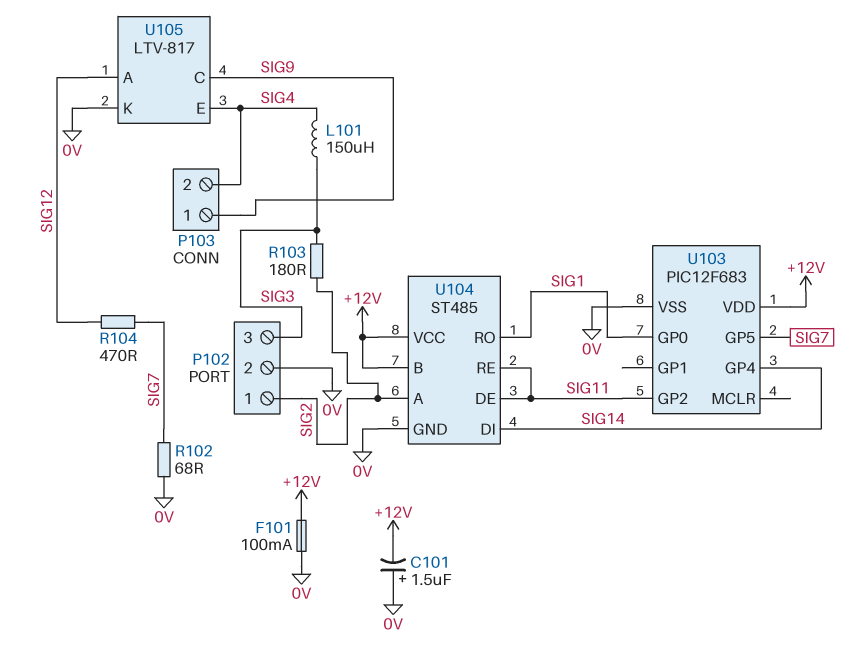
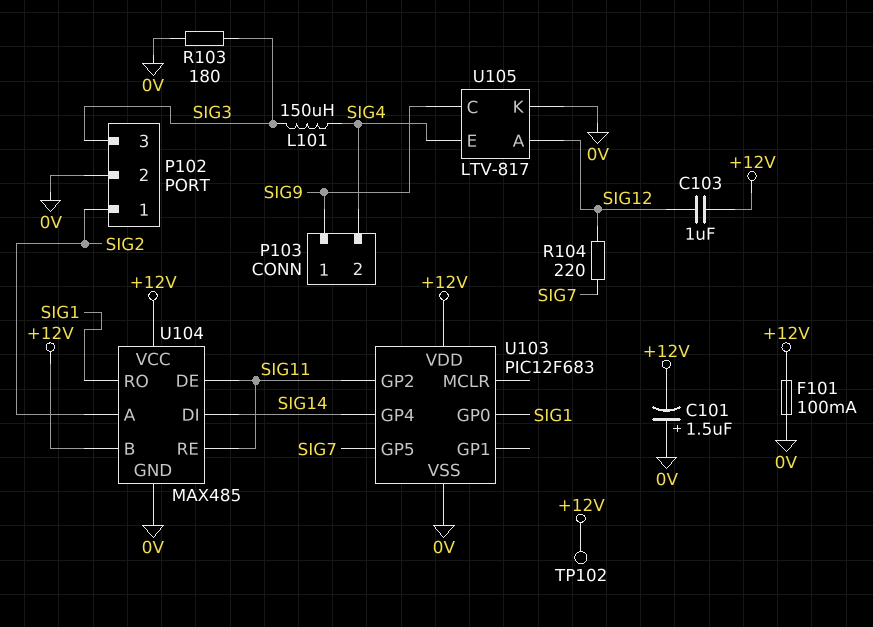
C103: none -> 1uF (+12V, SIG12)
R102: 68 (0V, SIG7) -> none
R103: 180 (SIG2, SIG3) -> 180 (0V, SIG3)
R104: 470 (SIG7, SIG12) -> 220 (SIG7, SIG12)
TP102: none -> test point (+12V)
U104: ST485 -> MAX485

